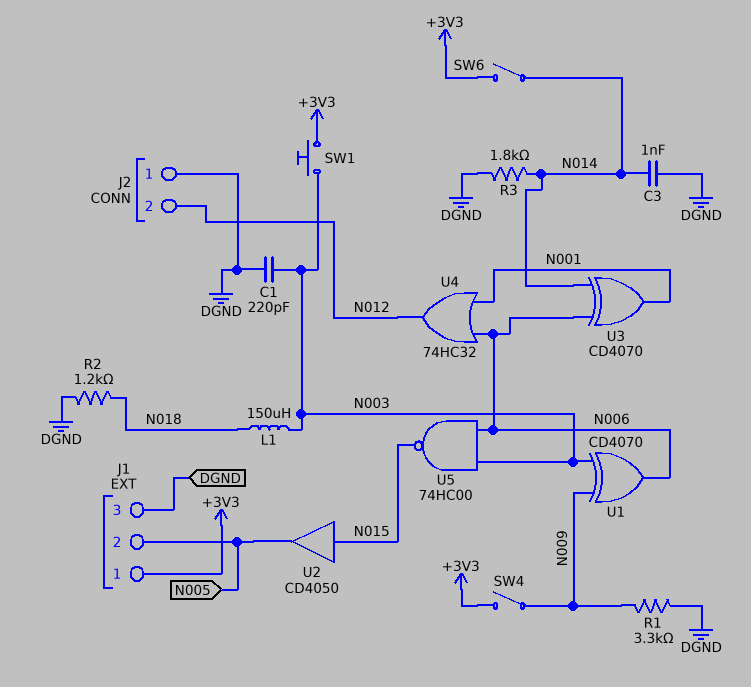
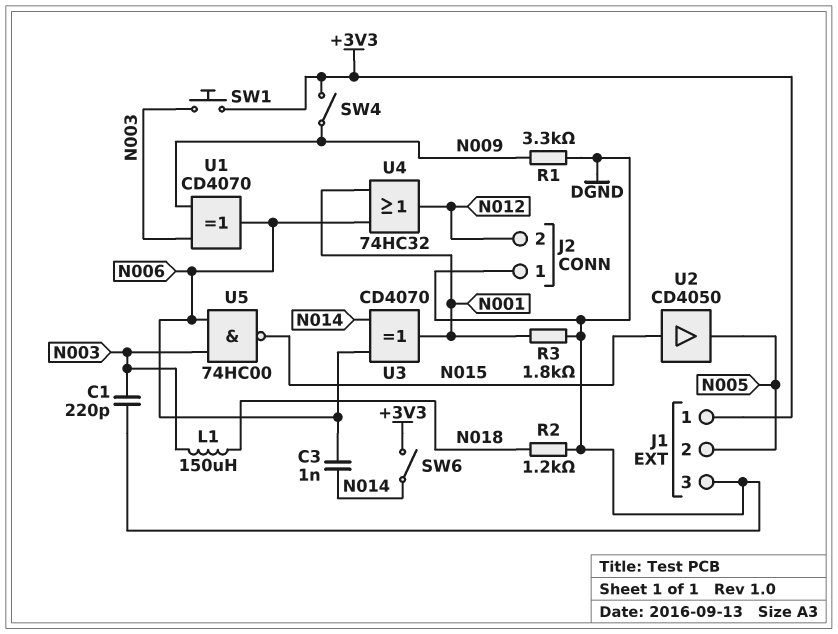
C3: 1nF (DGND, N014) -> 1nF (N006, N014)
R3: 1.8k (DGND, N014) -> 1.8k (DGND, N001)

